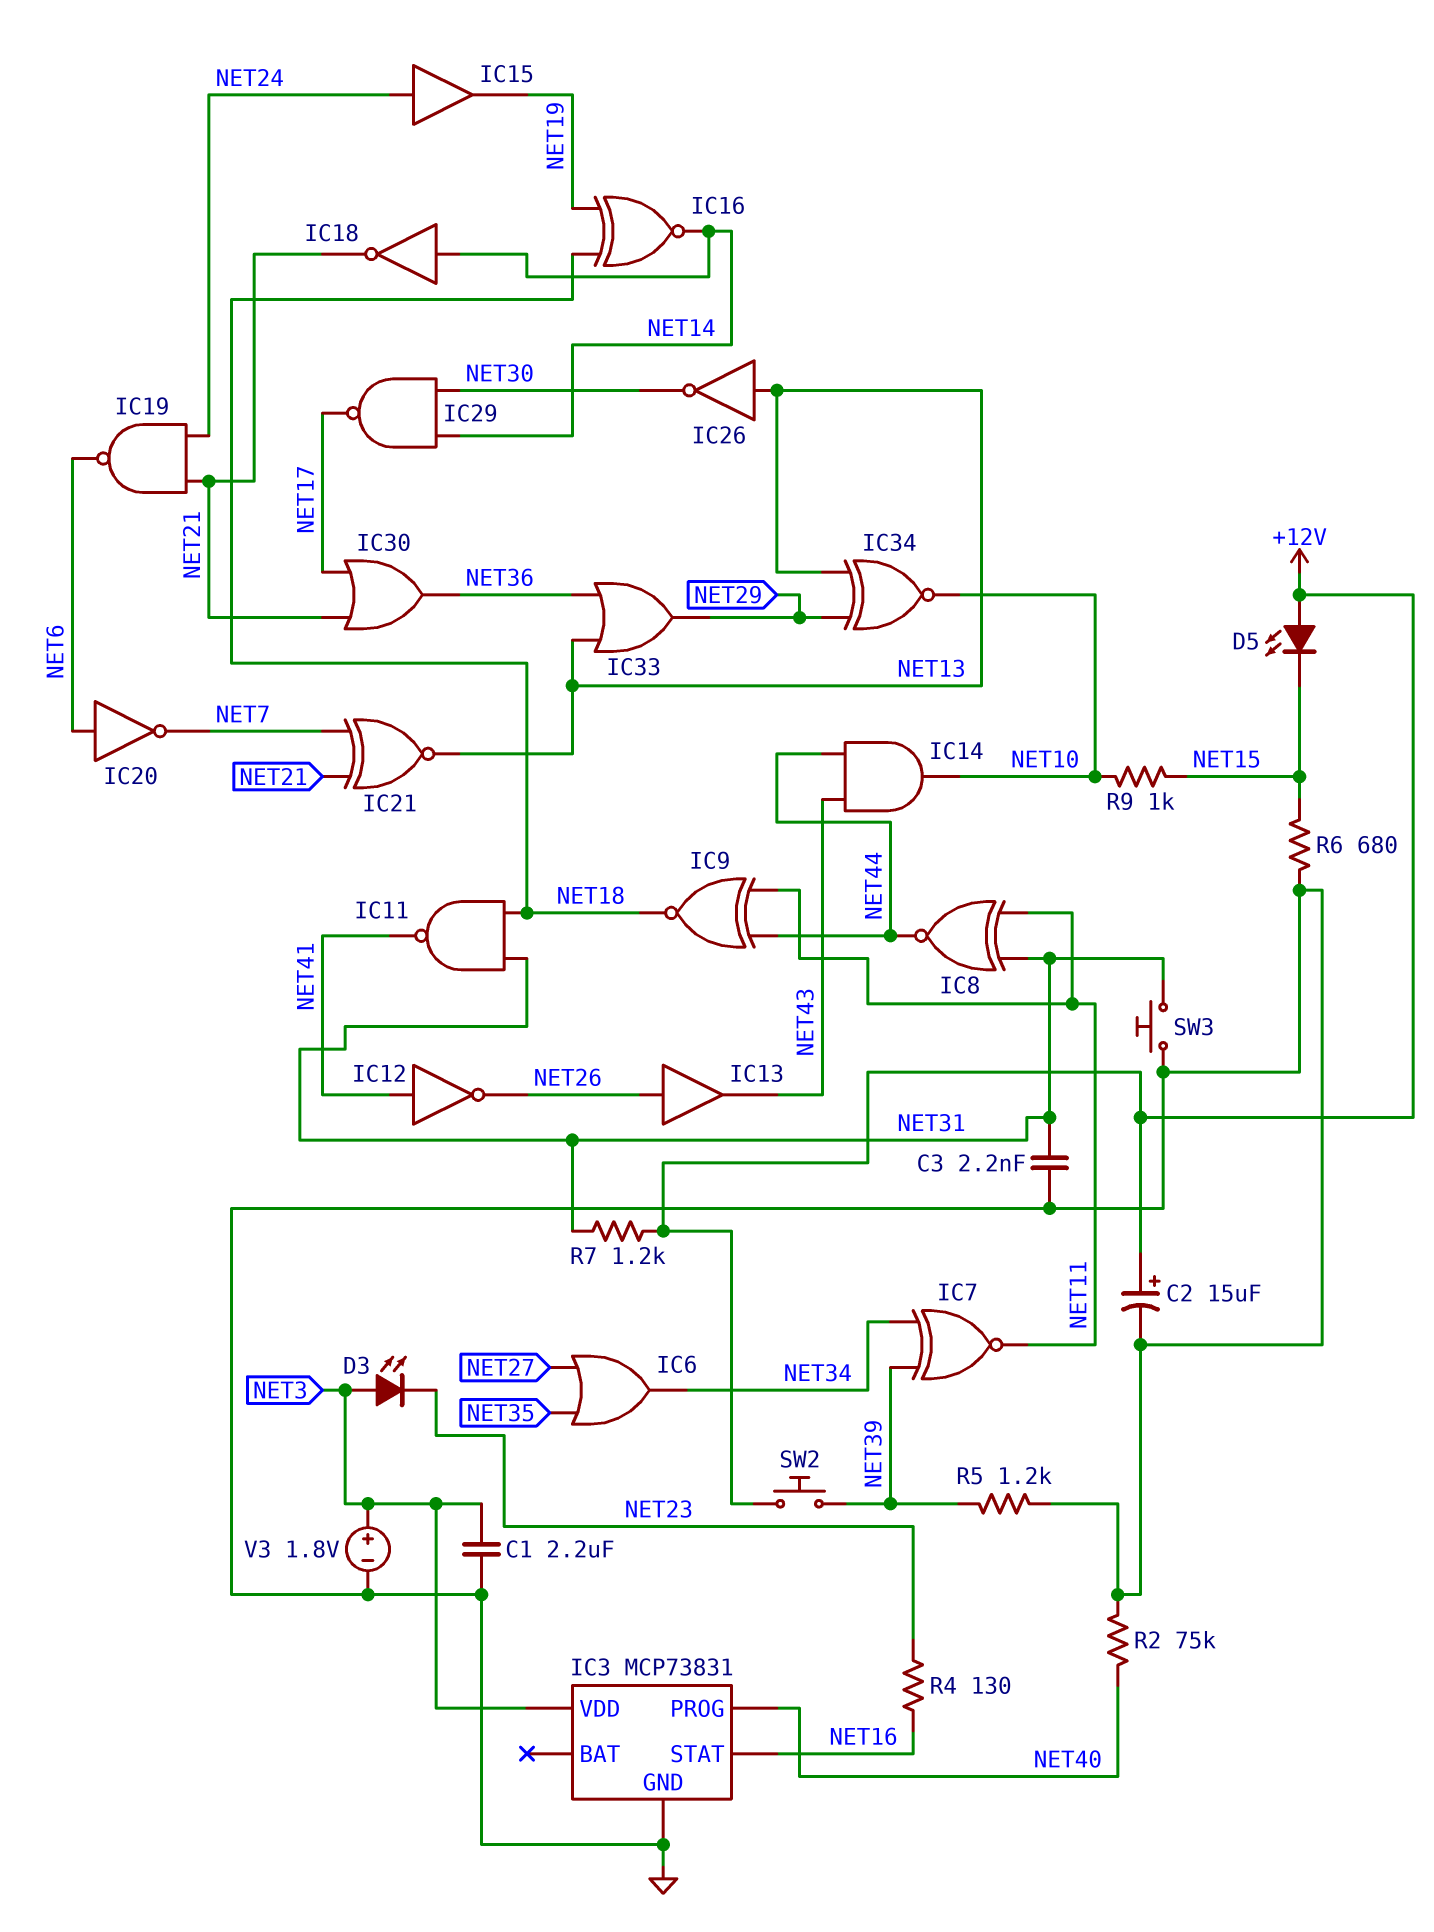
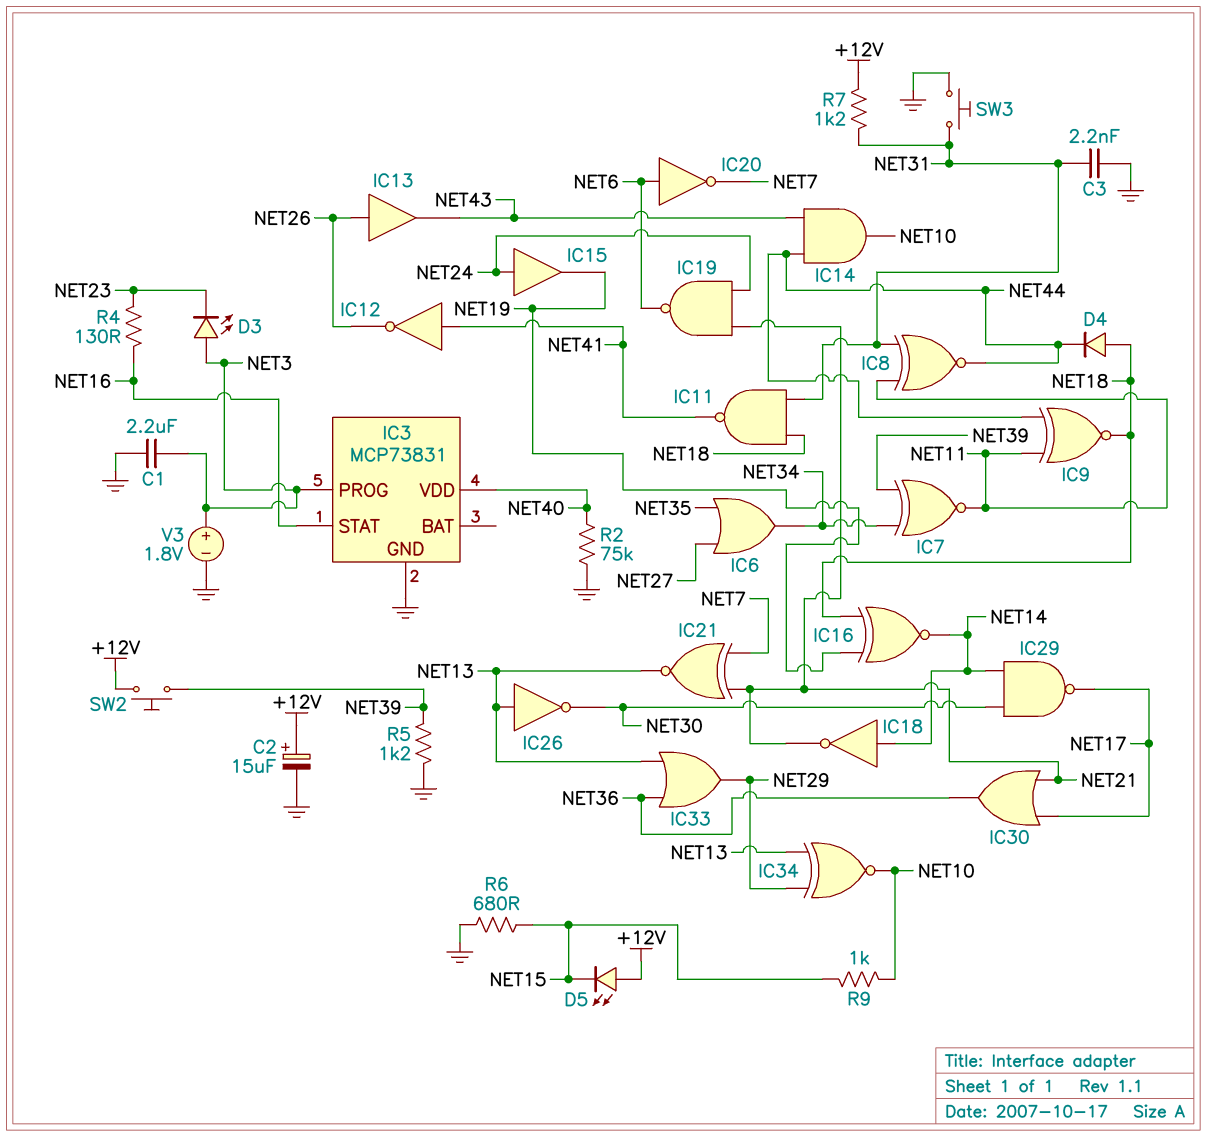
D4: none -> diode (A NET18, K NET44)
IC3 pin PROG: NET40 -> NET3
IC3 pin VDD: NET3 -> NET40

